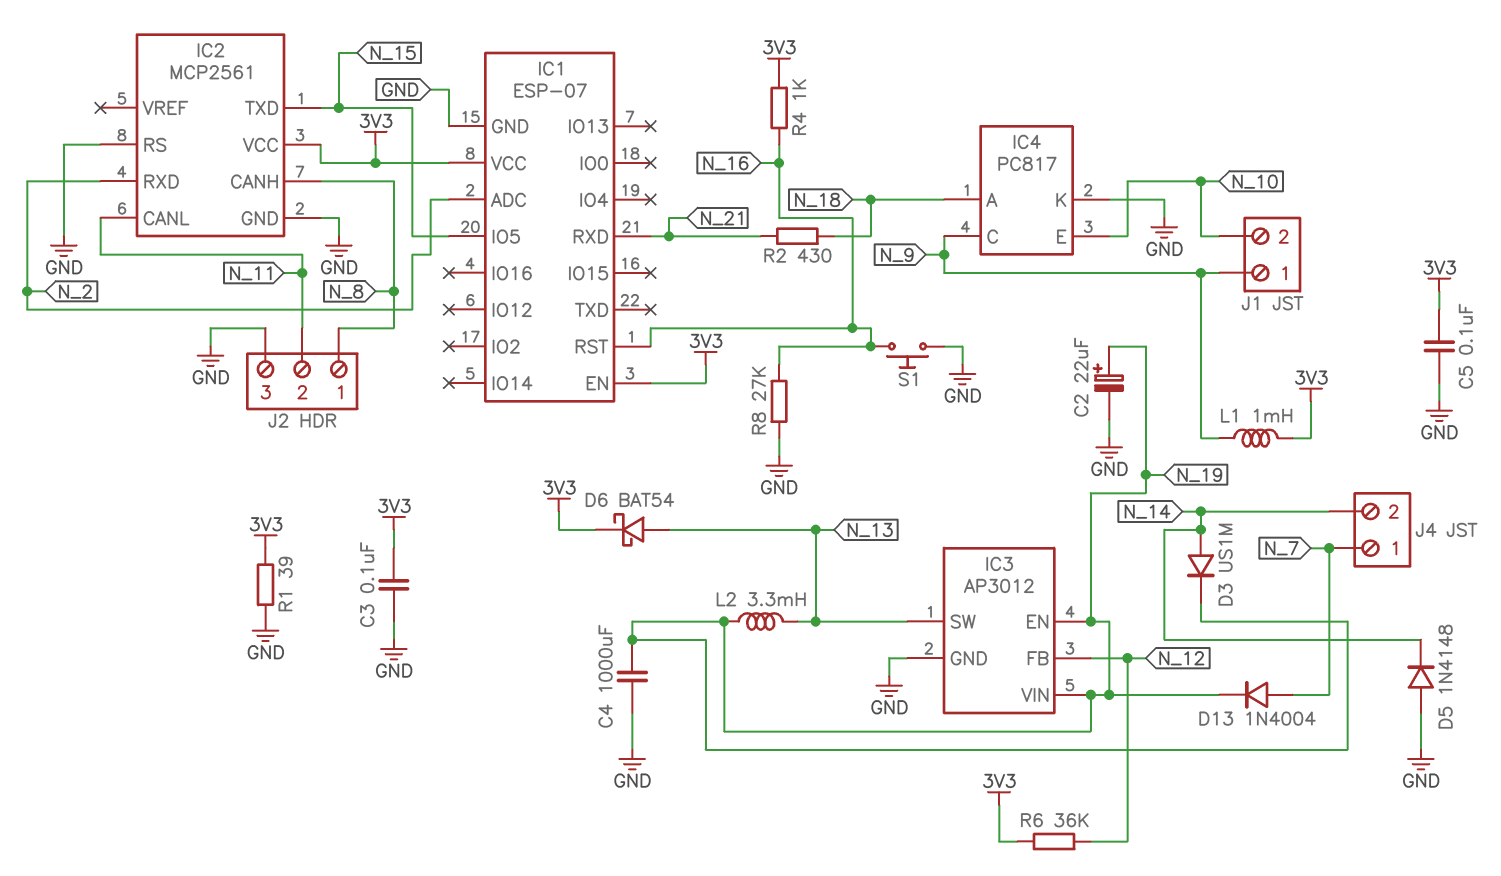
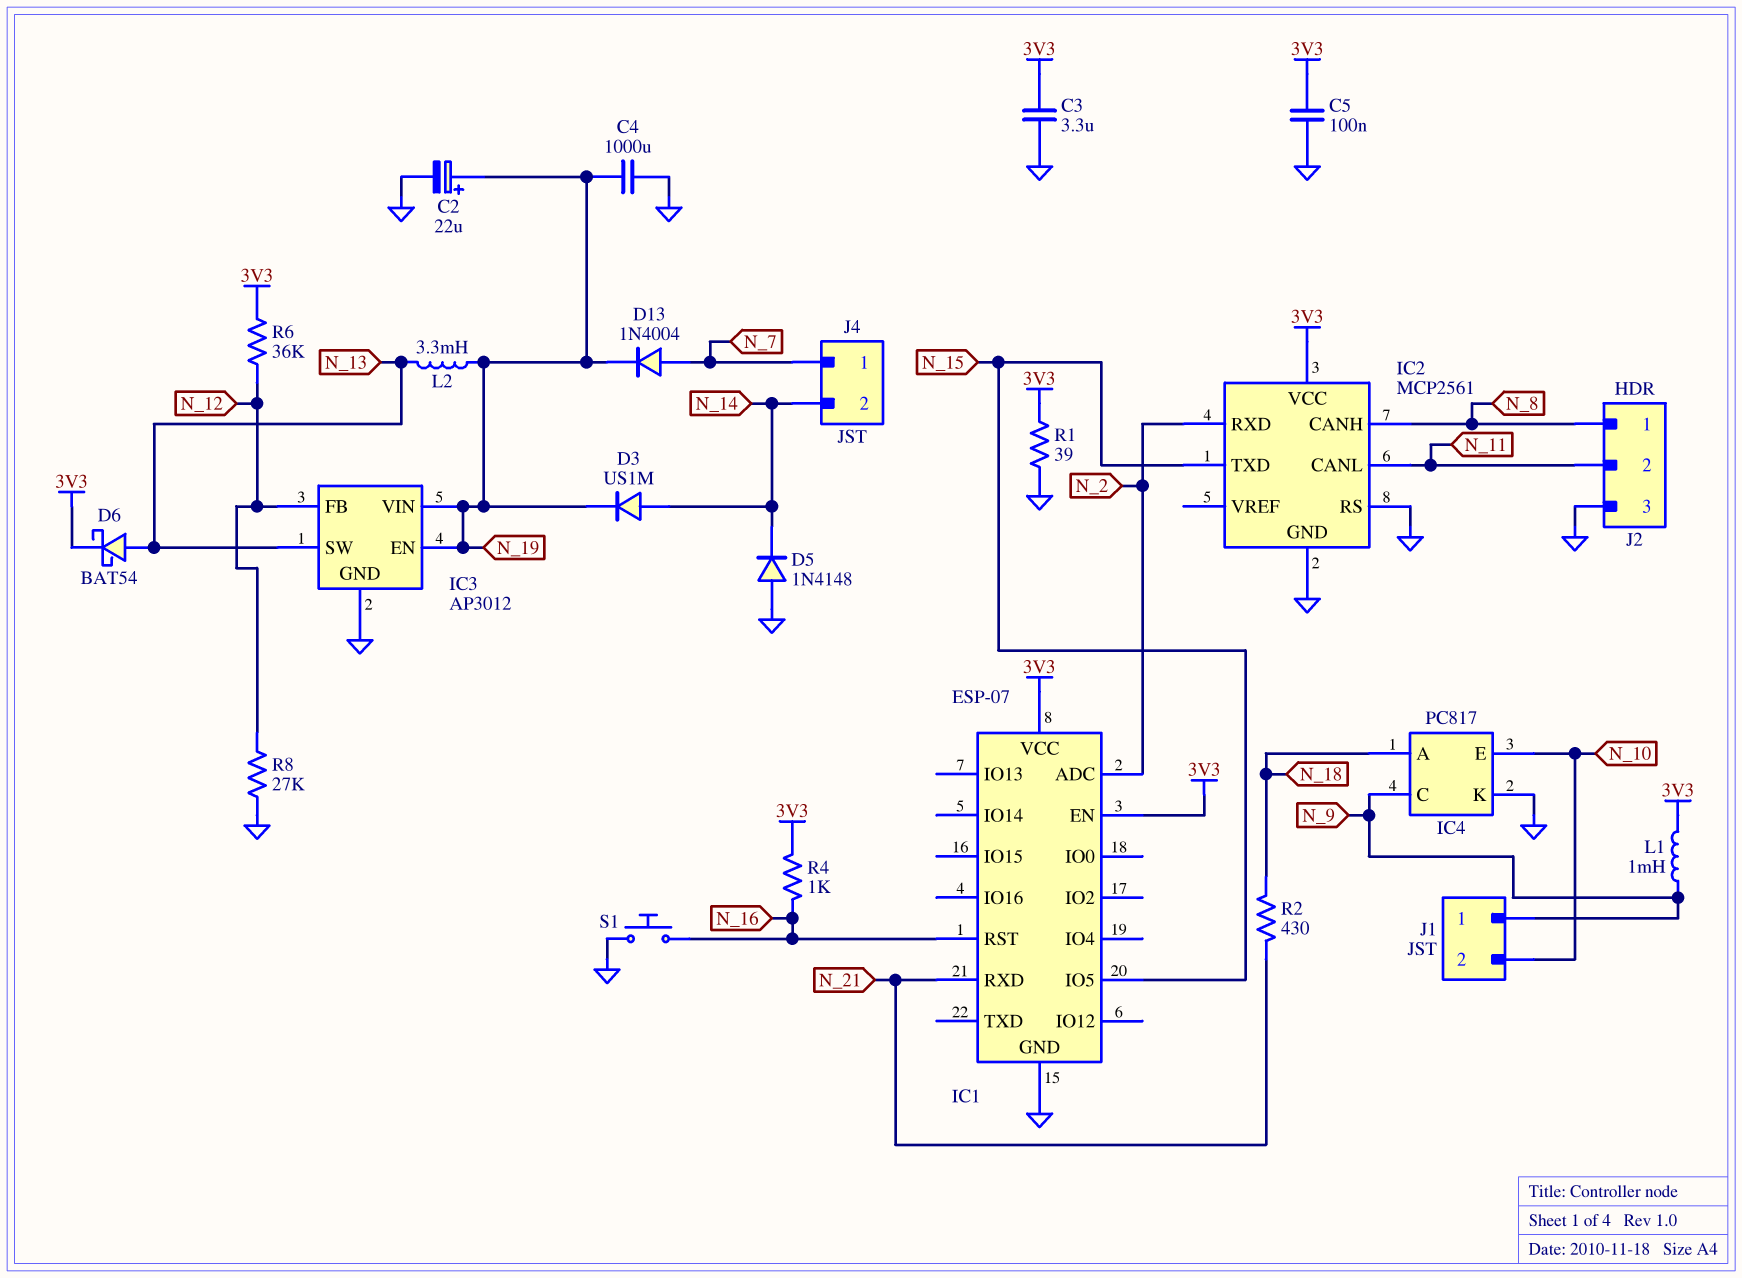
C3: 100nF (3V3, GND) -> 3.3uF (3V3, GND)
R8: 27k (GND, N_16) -> 27k (GND, N_12)

